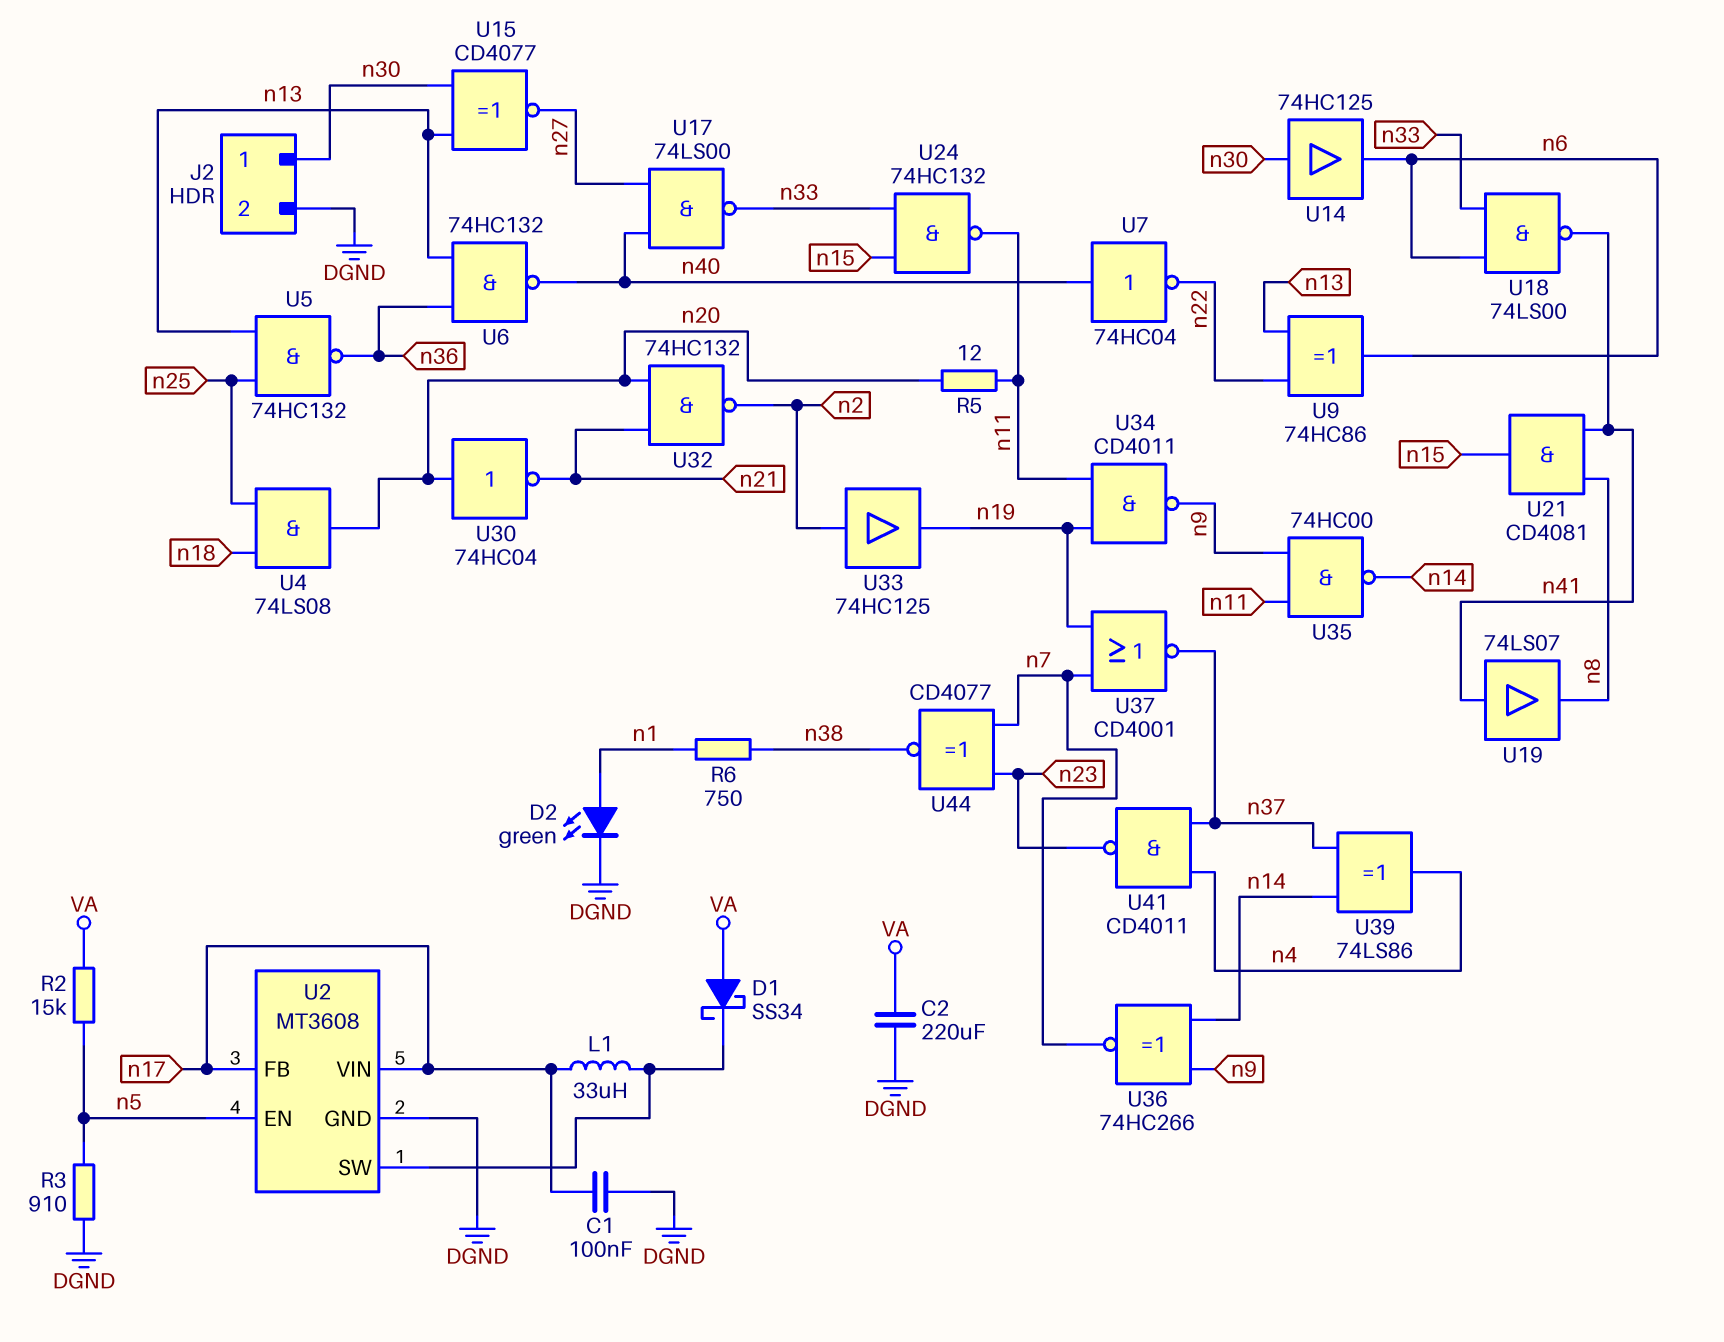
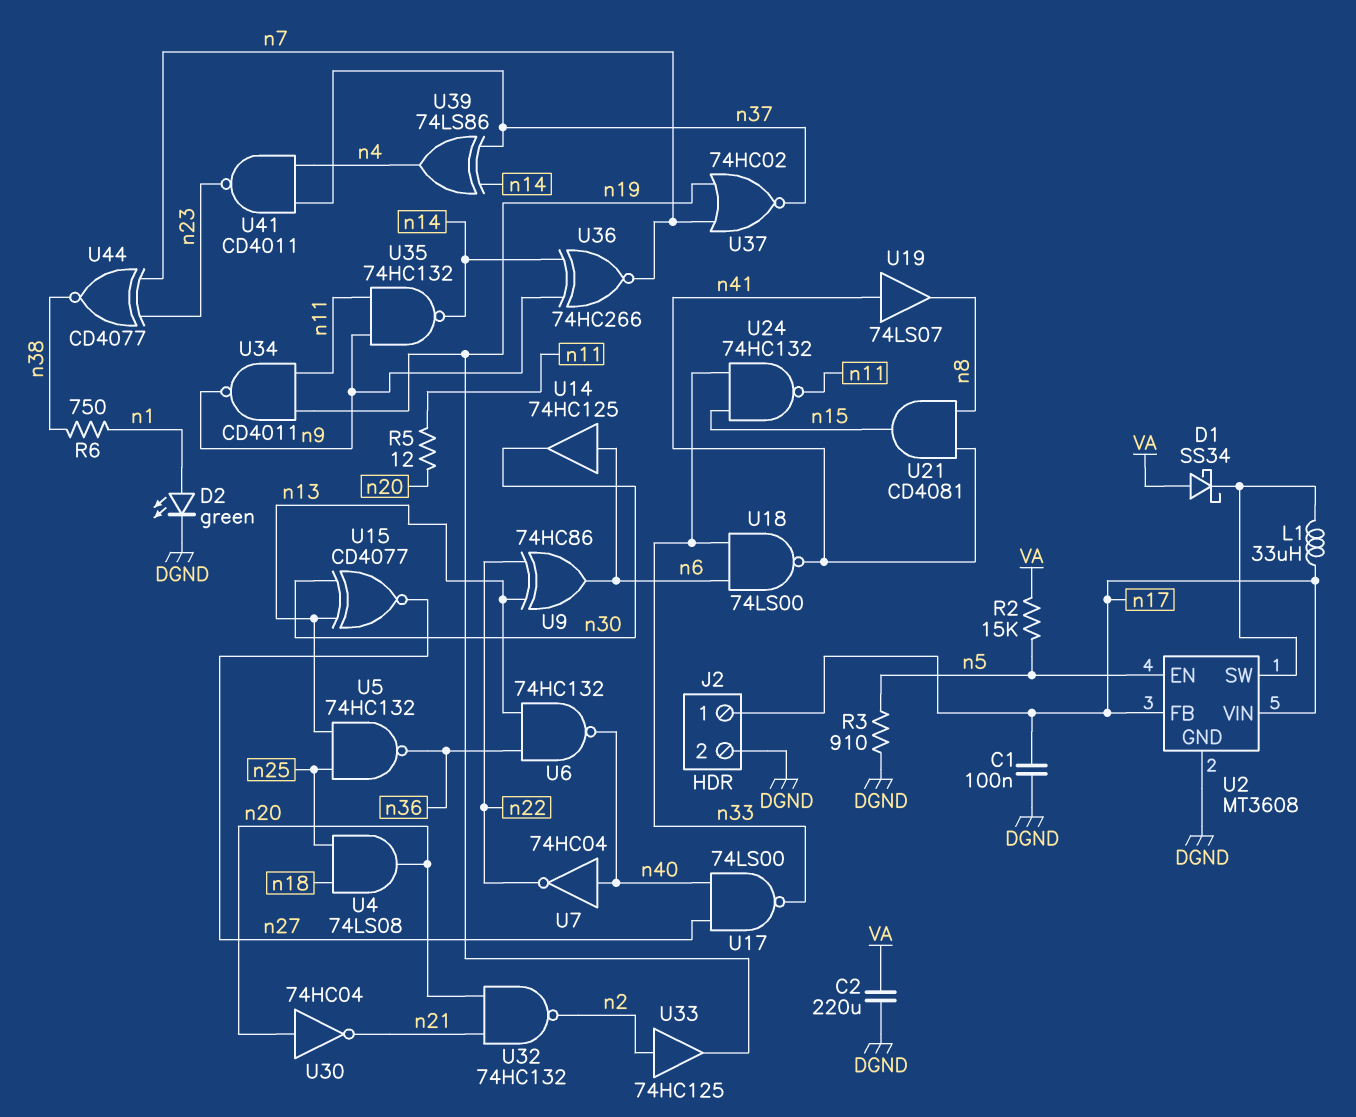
J2 pin 1: n30 -> n17
U14: buffer 74HC125 (in n30, out n6) -> buffer 74HC125 (in n6, out n30)
U35: NAND 74HC00 (in n9, in n11, out n14) -> NAND 74HC132 (in n9, in n11, out n14)
U37: NOR CD4001 (in n7, in n19, out n37) -> NOR 74HC02 (in n7, in n19, out n37)

